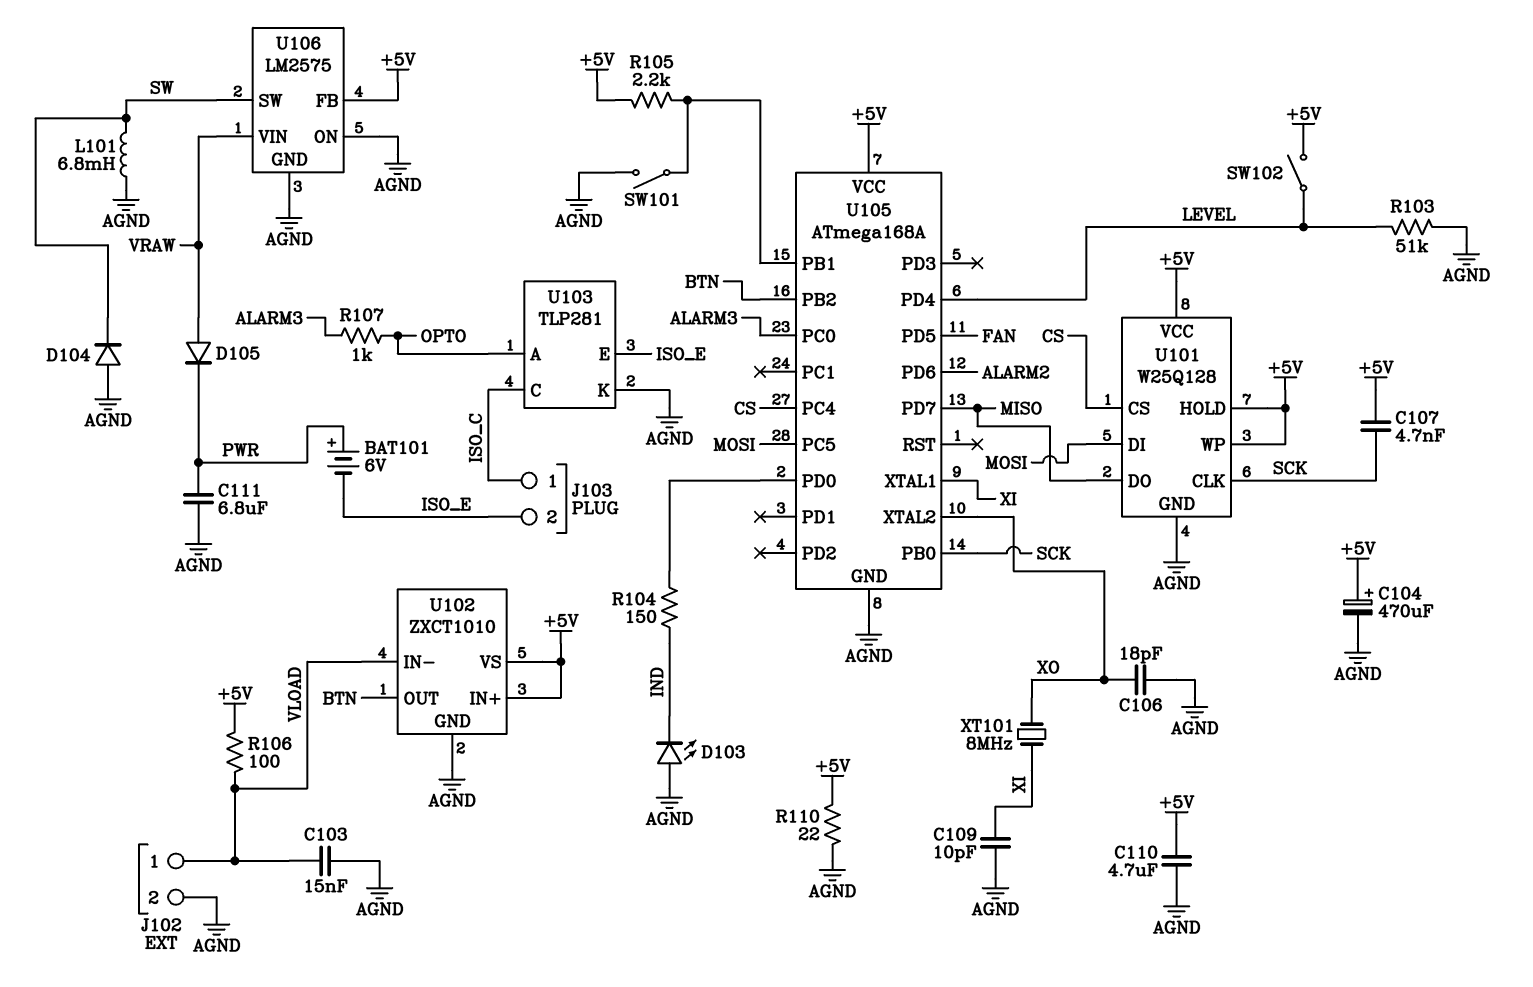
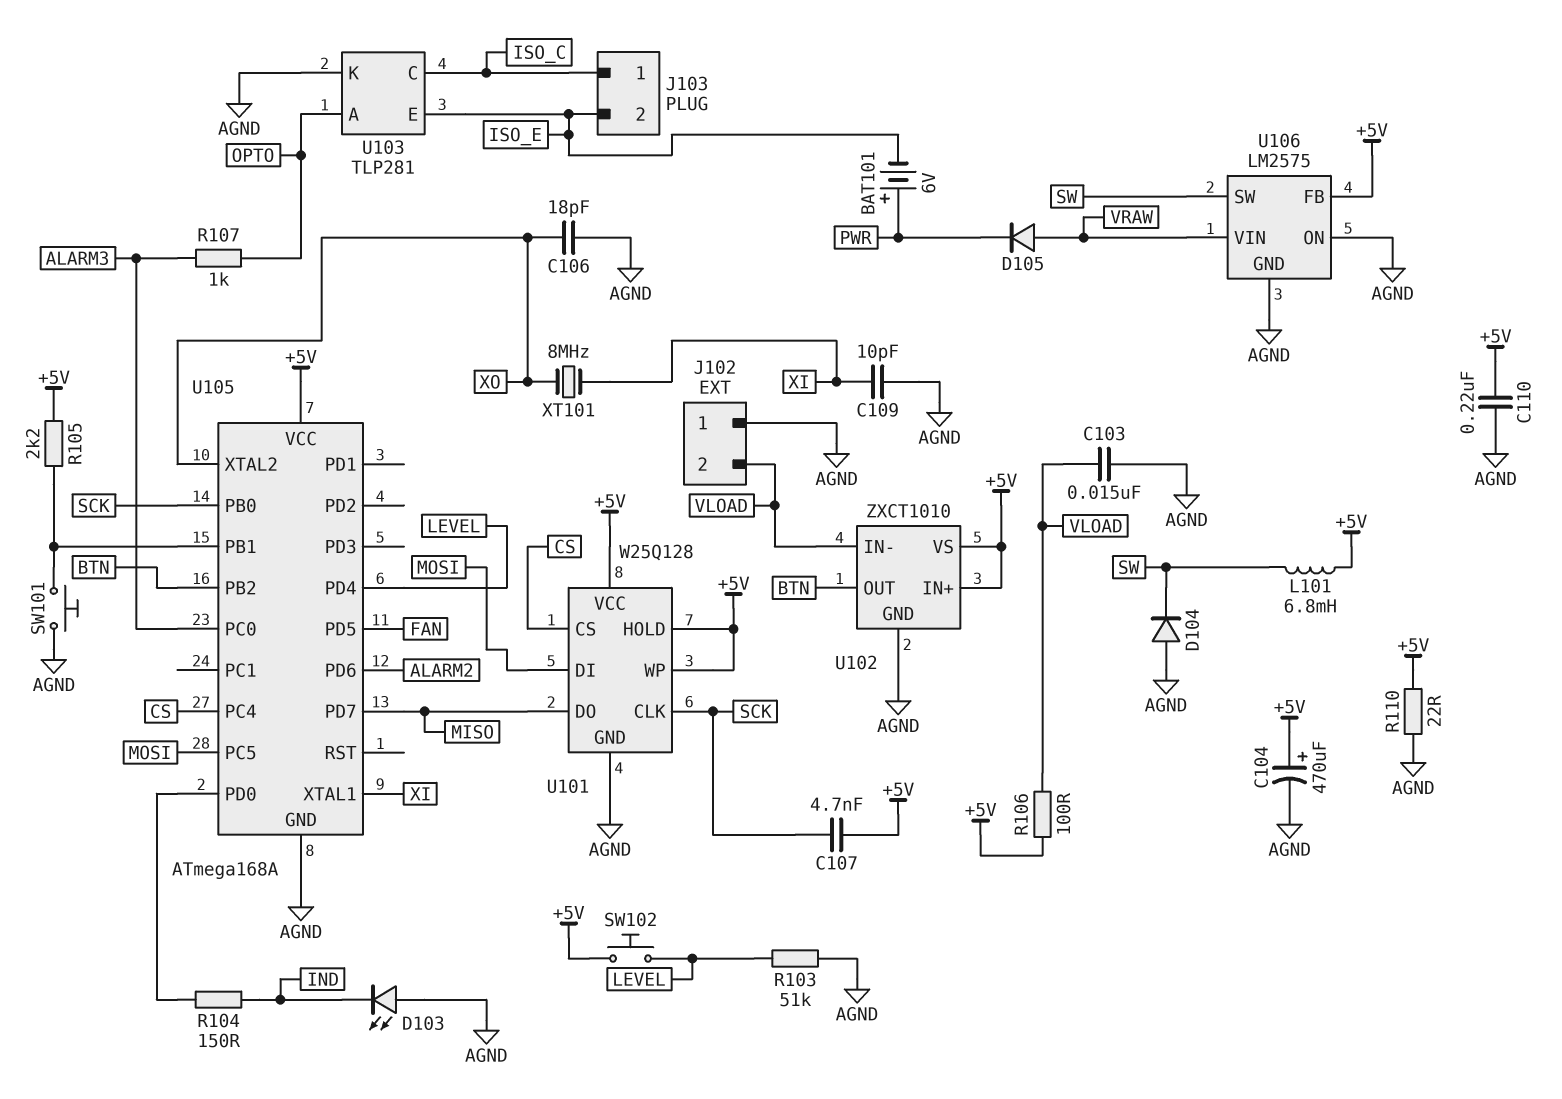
C110: 4.7uF (+5V, AGND) -> 220nF (+5V, AGND)
C111: 6.8uF (AGND, PWR) -> none
J102 pin 1: VLOAD -> AGND
J102 pin 2: AGND -> VLOAD
L101: 6.8mH (AGND, SW) -> 6.8mH (+5V, SW)
SW101: switch (AGND, U105/PB1) -> button (AGND, U105/PB1)
SW102: switch (+5V, LEVEL) -> button (+5V, LEVEL)

